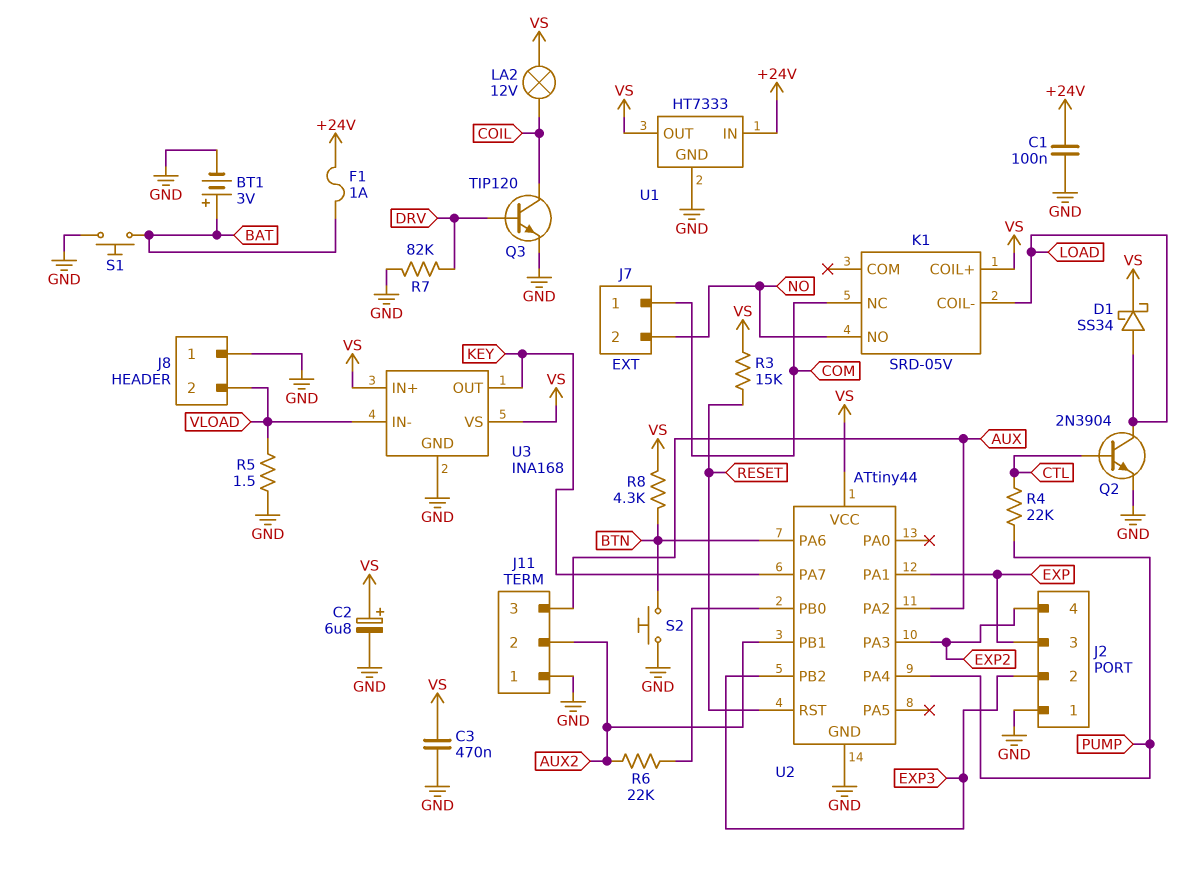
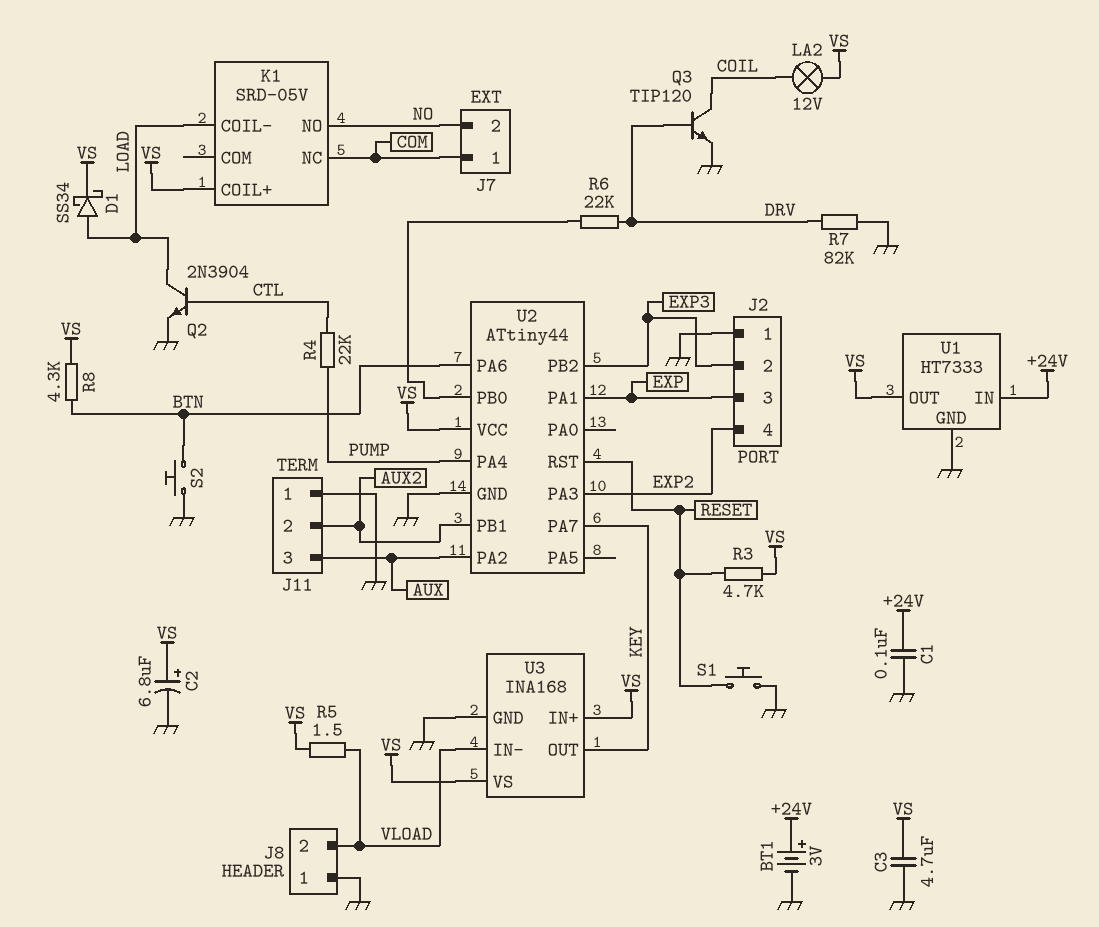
BT1: 3V (plus BAT, minus GND) -> 3V (plus +24V, minus GND)
C3: 470nF (GND, VS) -> 4.7uF (GND, VS)
F1: 1A (+24V, BAT) -> none
R3: 15k (RESET, VS) -> 4.7k (RESET, VS)
R5: 1.5 (GND, VLOAD) -> 1.5 (VLOAD, VS)
R6: 22k (AUX2, U2/PB0) -> 22k (DRV, U2/PB0)
S1: button (BAT, GND) -> button (GND, RESET)

